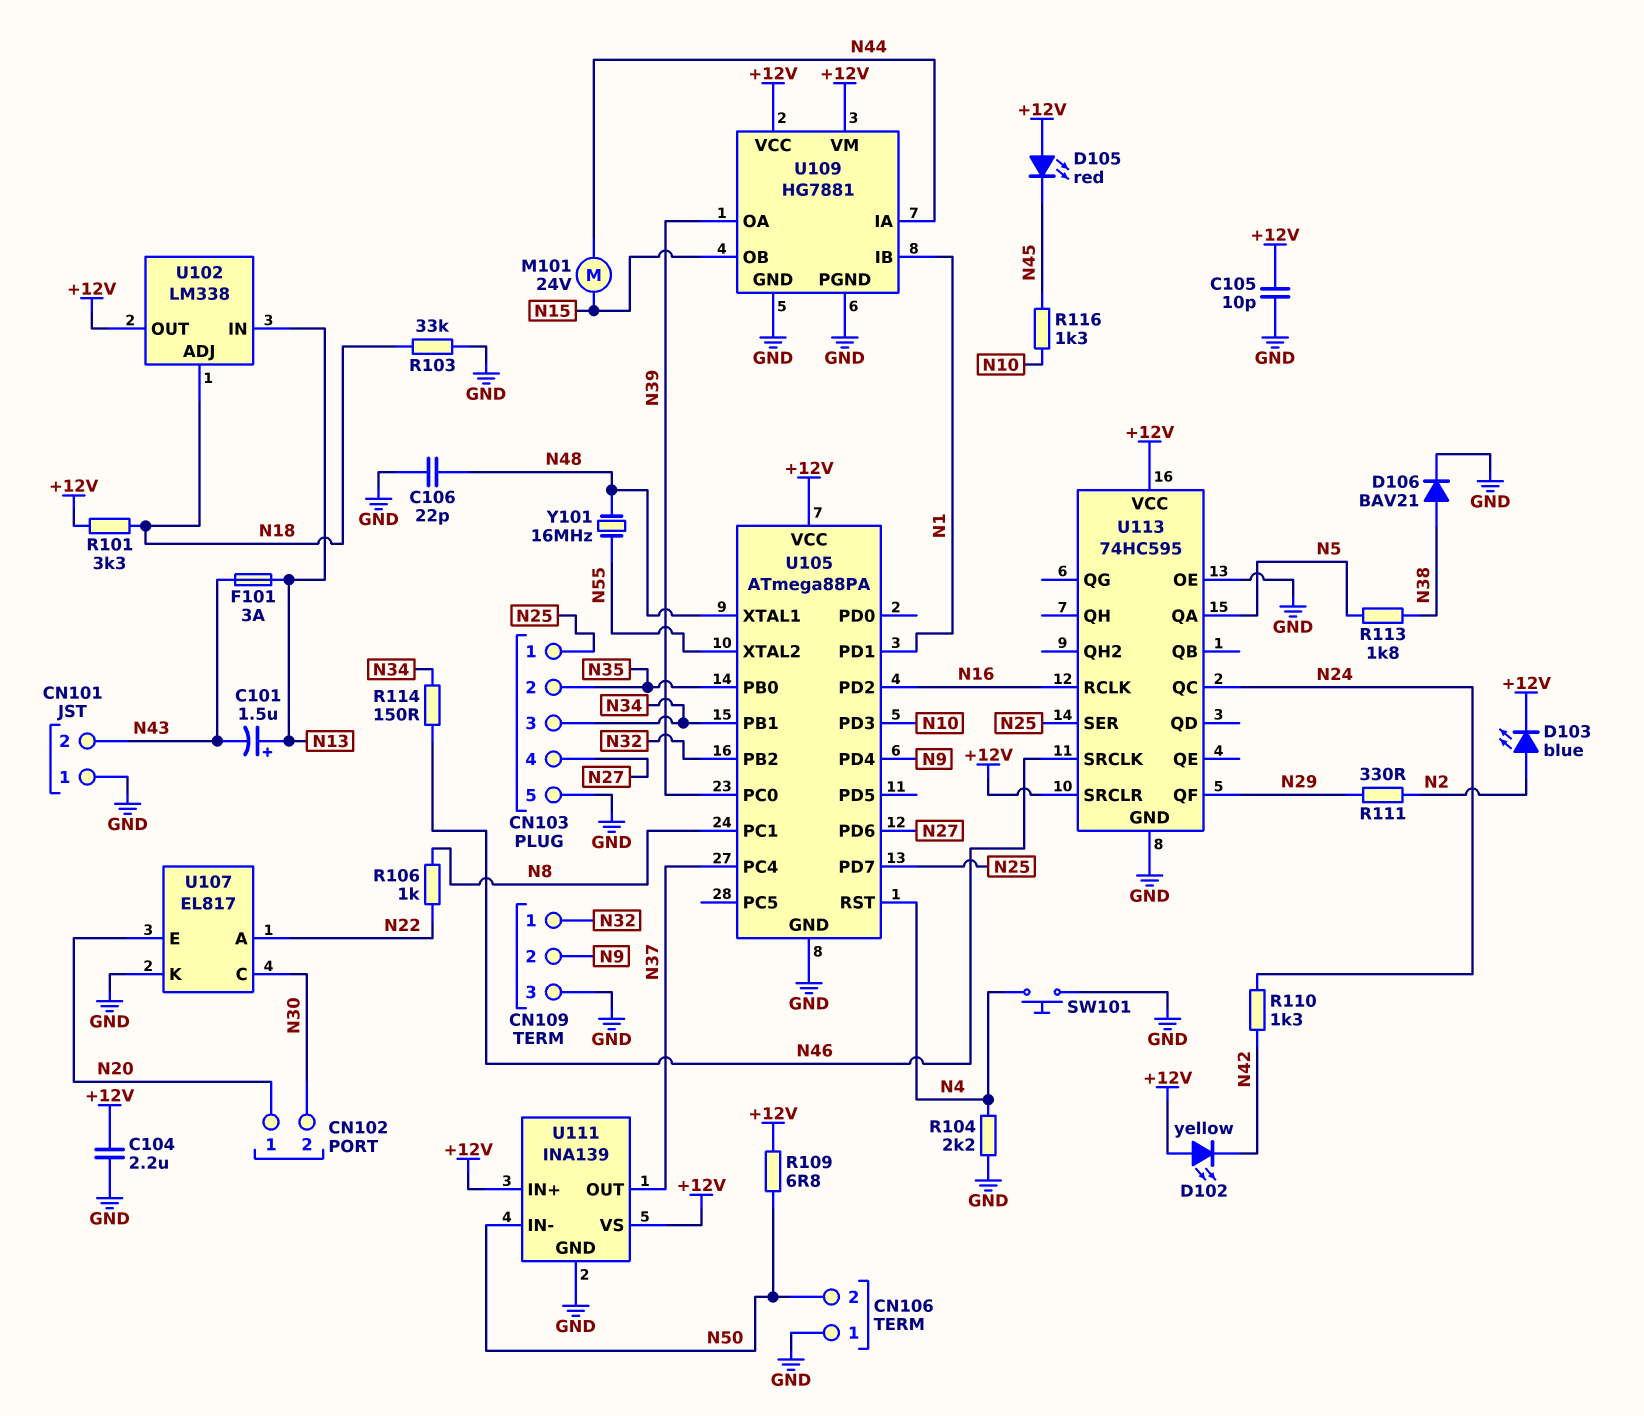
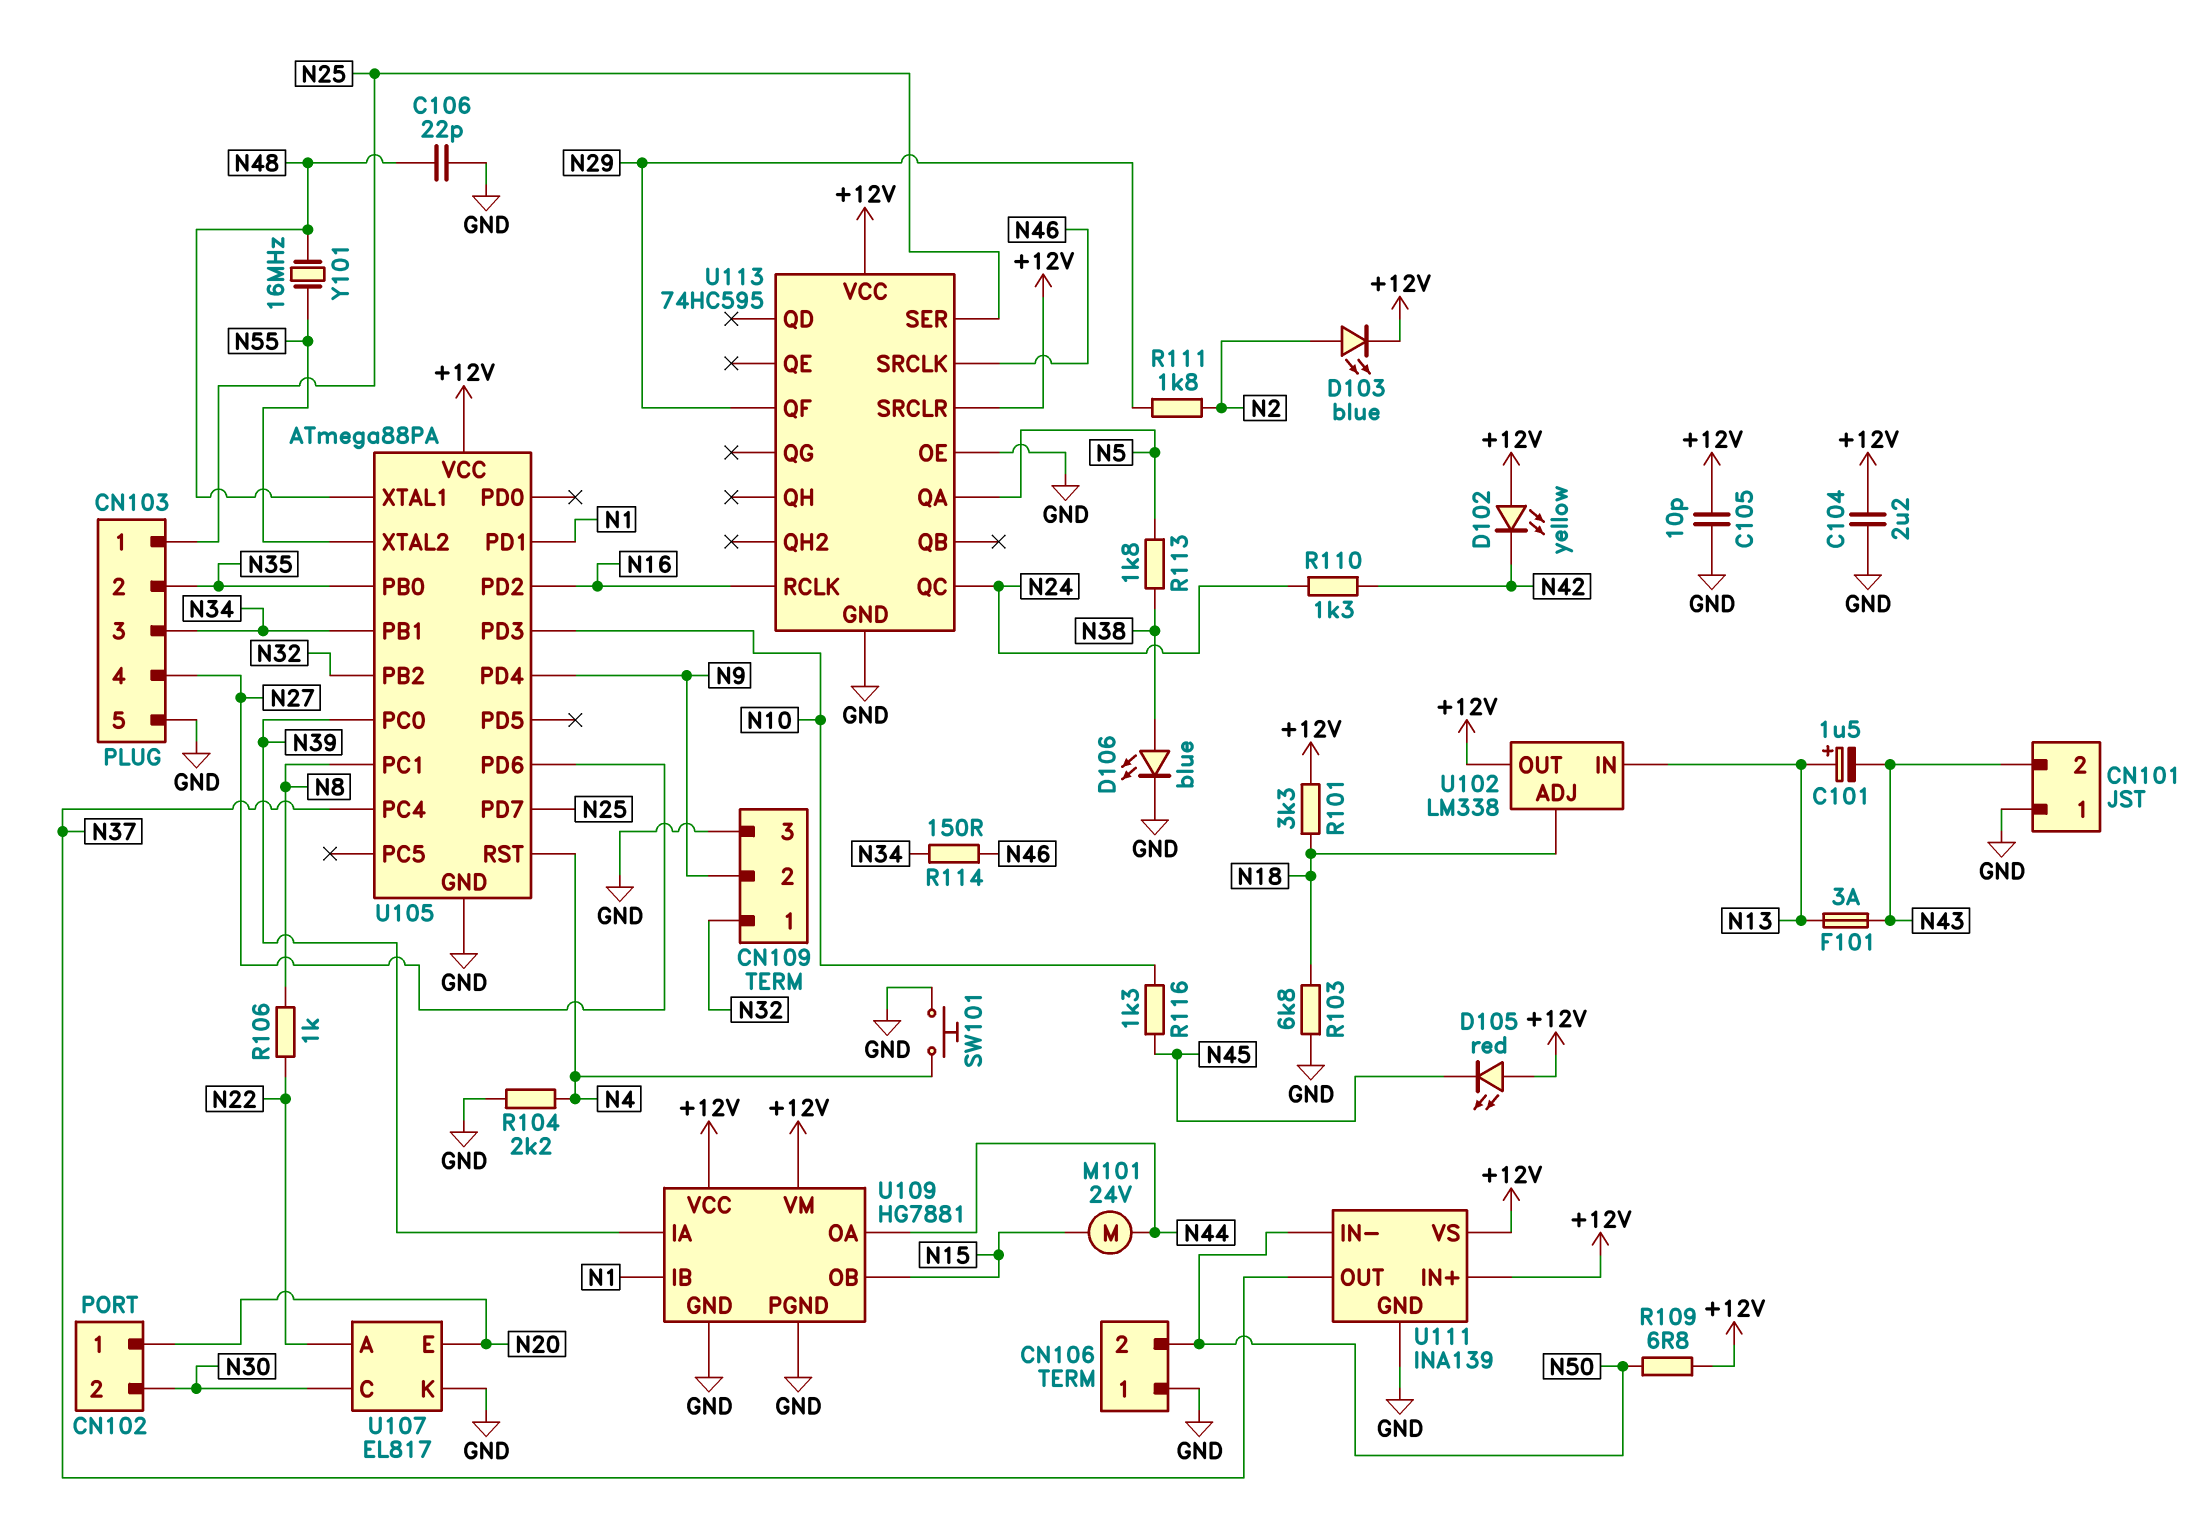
D106: diode BAV21 (A N38, K GND) -> LED blue (A N38, K GND)
R103: 33k (GND, N18) -> 6.8k (GND, N18)
R111: 330 (N2, N29) -> 1.8k (N2, N29)
U109 pin IA: N44 -> N39
U109 pin OA: N39 -> N44

